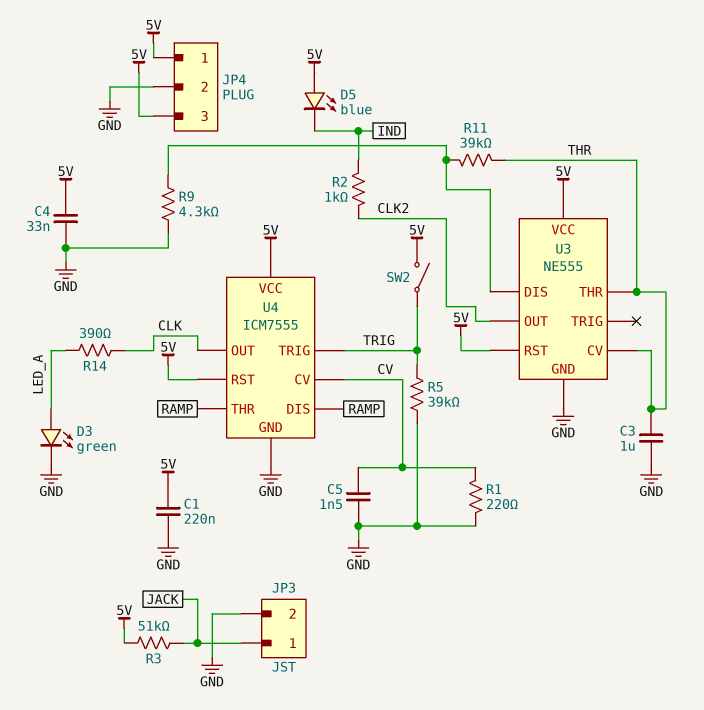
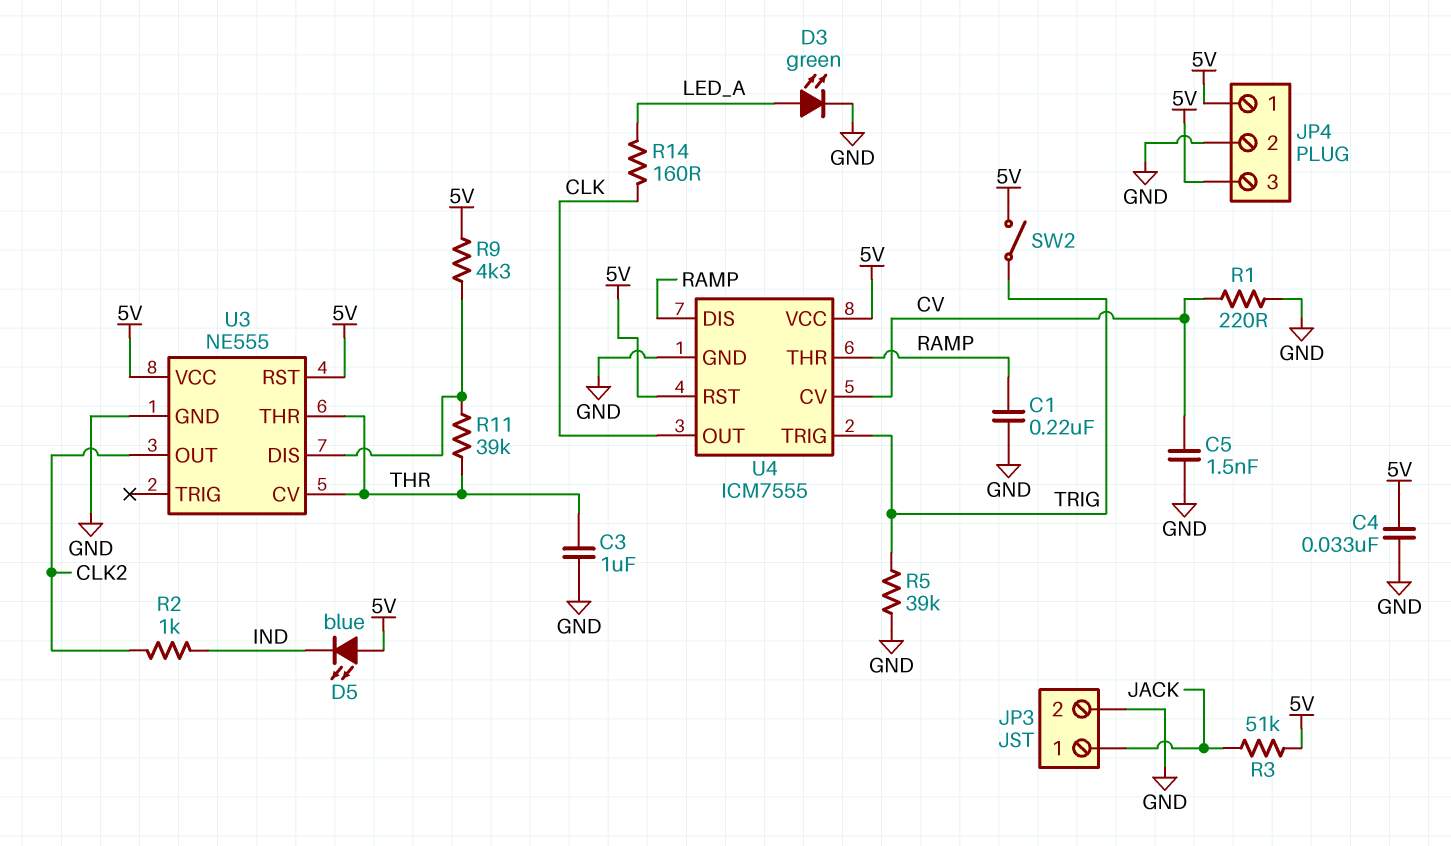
C1: 220nF (5V, GND) -> 220nF (GND, RAMP)
R9: 4.3k (GND, U3/DIS) -> 4.3k (5V, U3/DIS)
R14: 390 (CLK, LED_A) -> 160 (CLK, LED_A)

